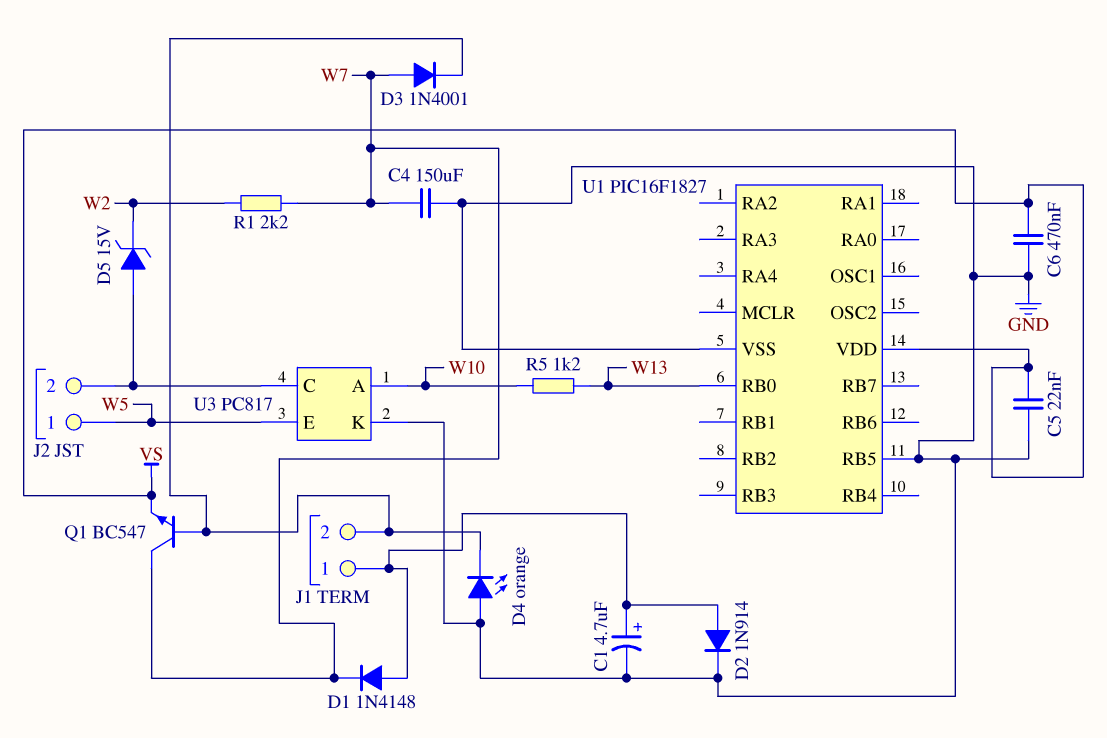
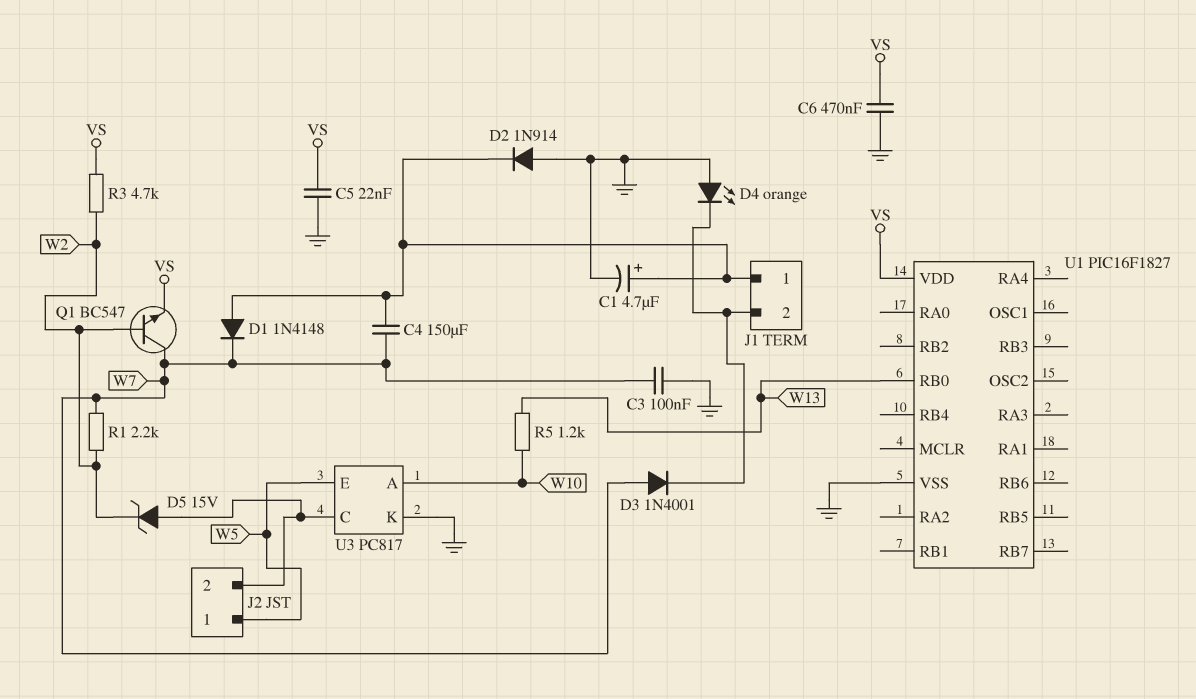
C3: none -> 100nF (GND, W7)
C4: 150uF (GND, W7) -> 150uF (J1/1, W7)
D2: diode 1N914 (A J1/1, K GND) -> diode 1N914 (A GND, K J1/1)
Q1: NPN BC547 (B J1/2, C W7, E VS) -> NPN BC547 (B W2, C W7, E VS)
R3: none -> 4.7k (VS, W2)
U1 pin RB5: GND -> none

